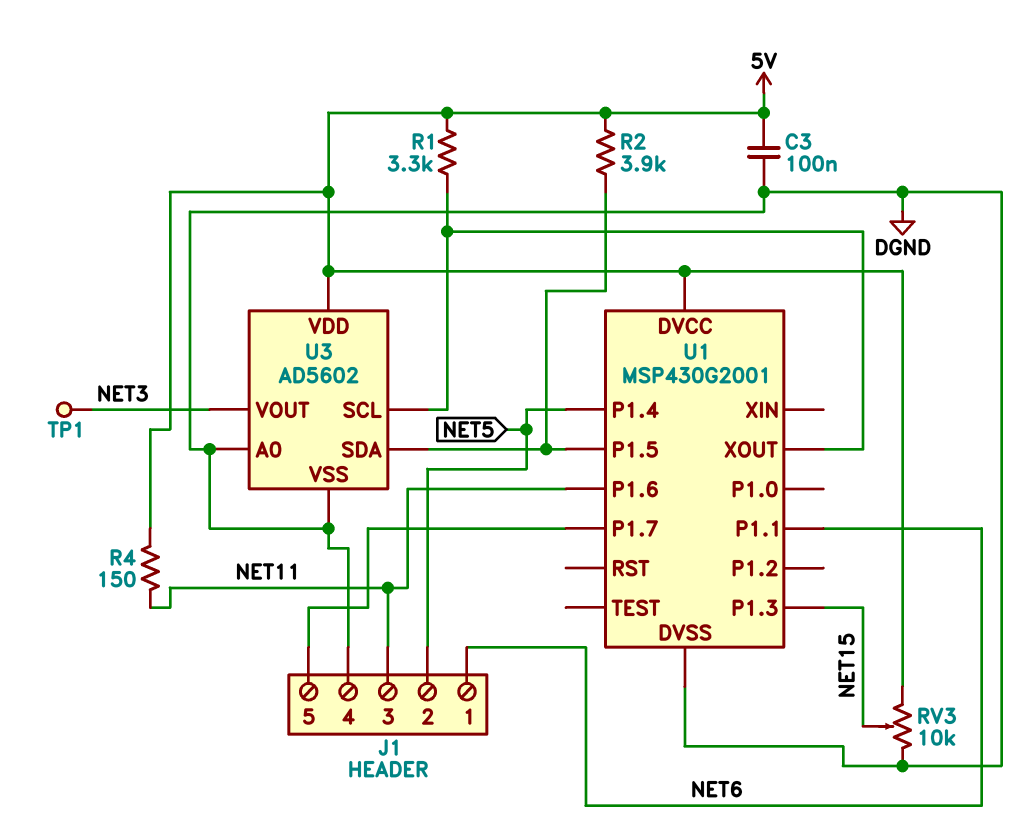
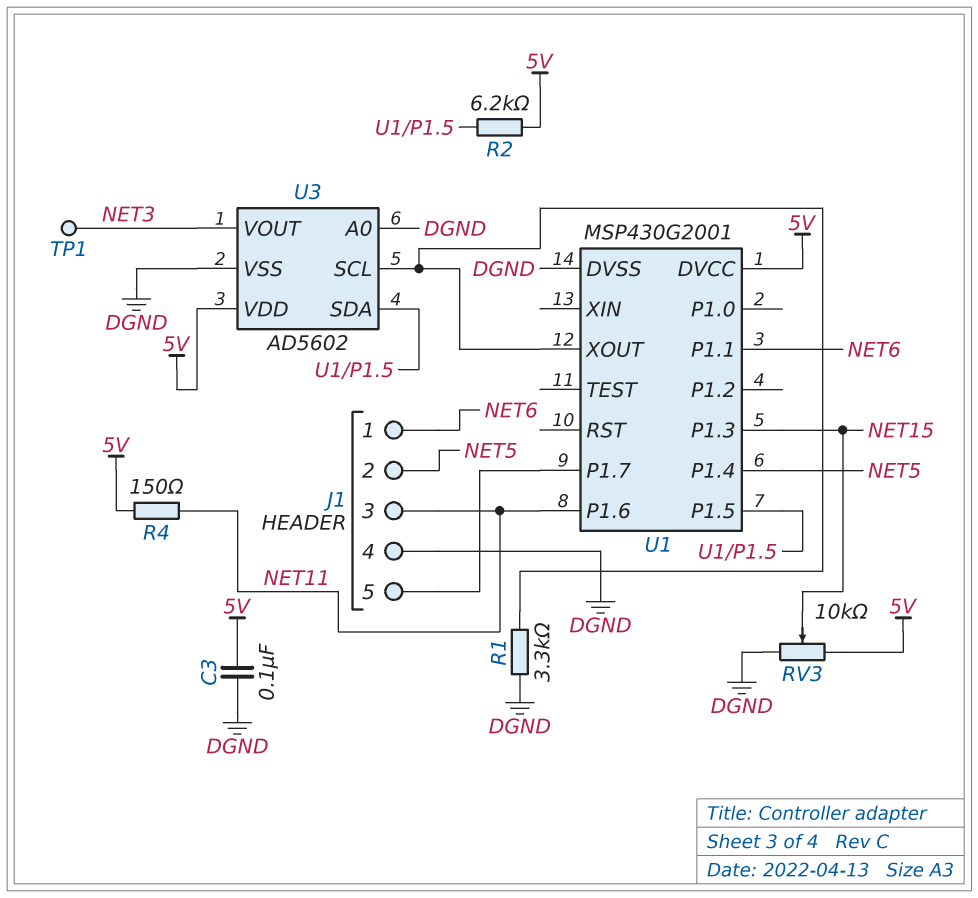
R1: 3.3k (5V, U1/XOUT) -> 3.3k (DGND, U1/XOUT)
R2: 3.9k (5V, U1/P1.5) -> 6.2k (5V, U1/P1.5)

